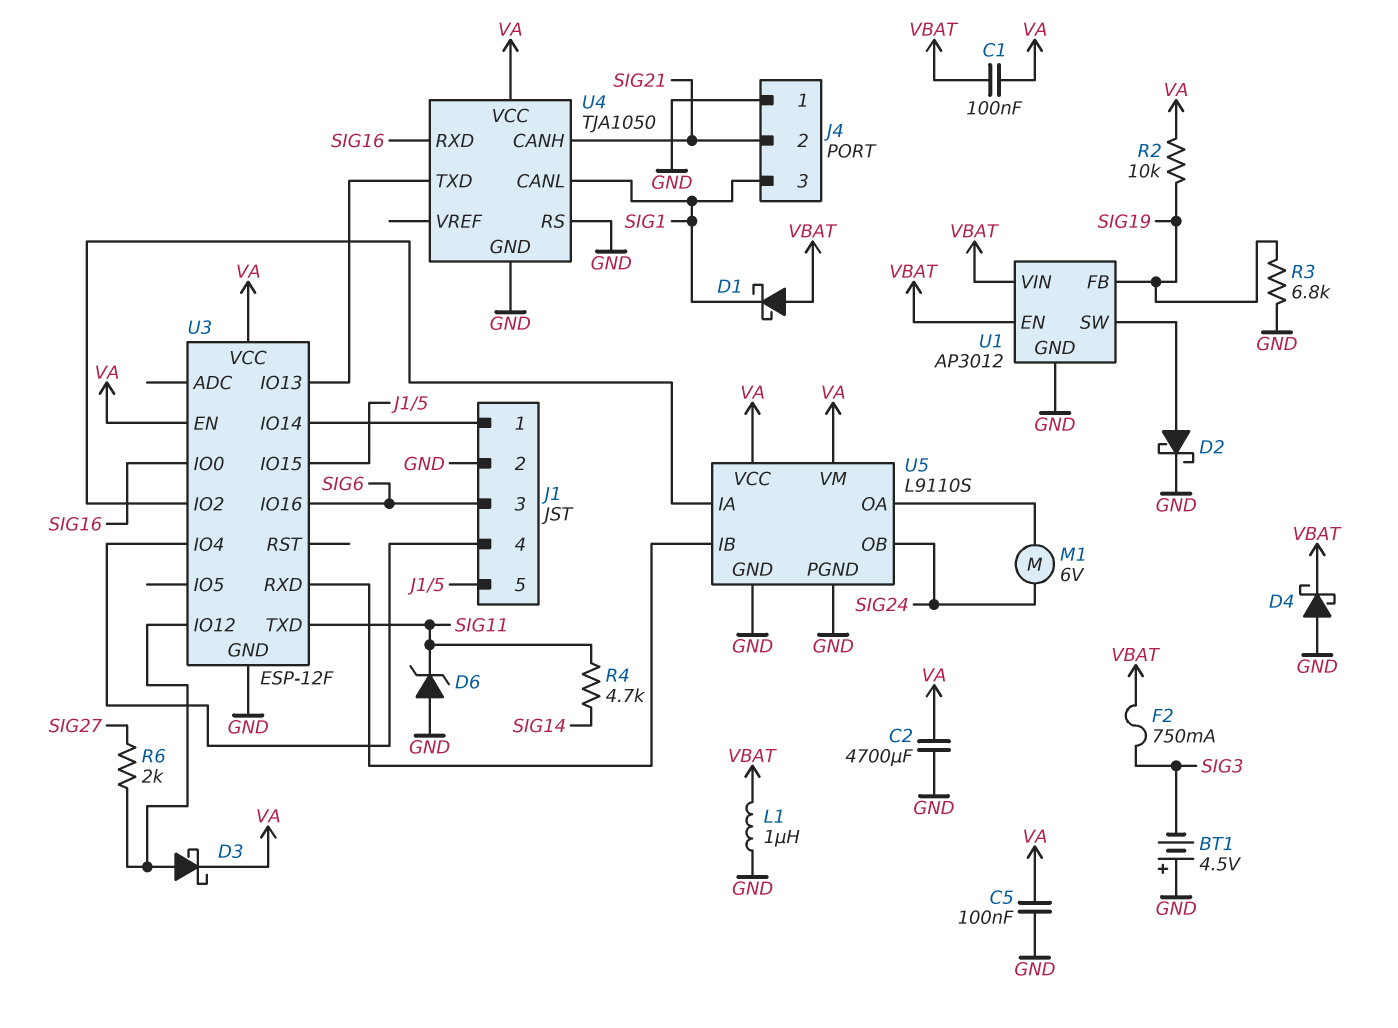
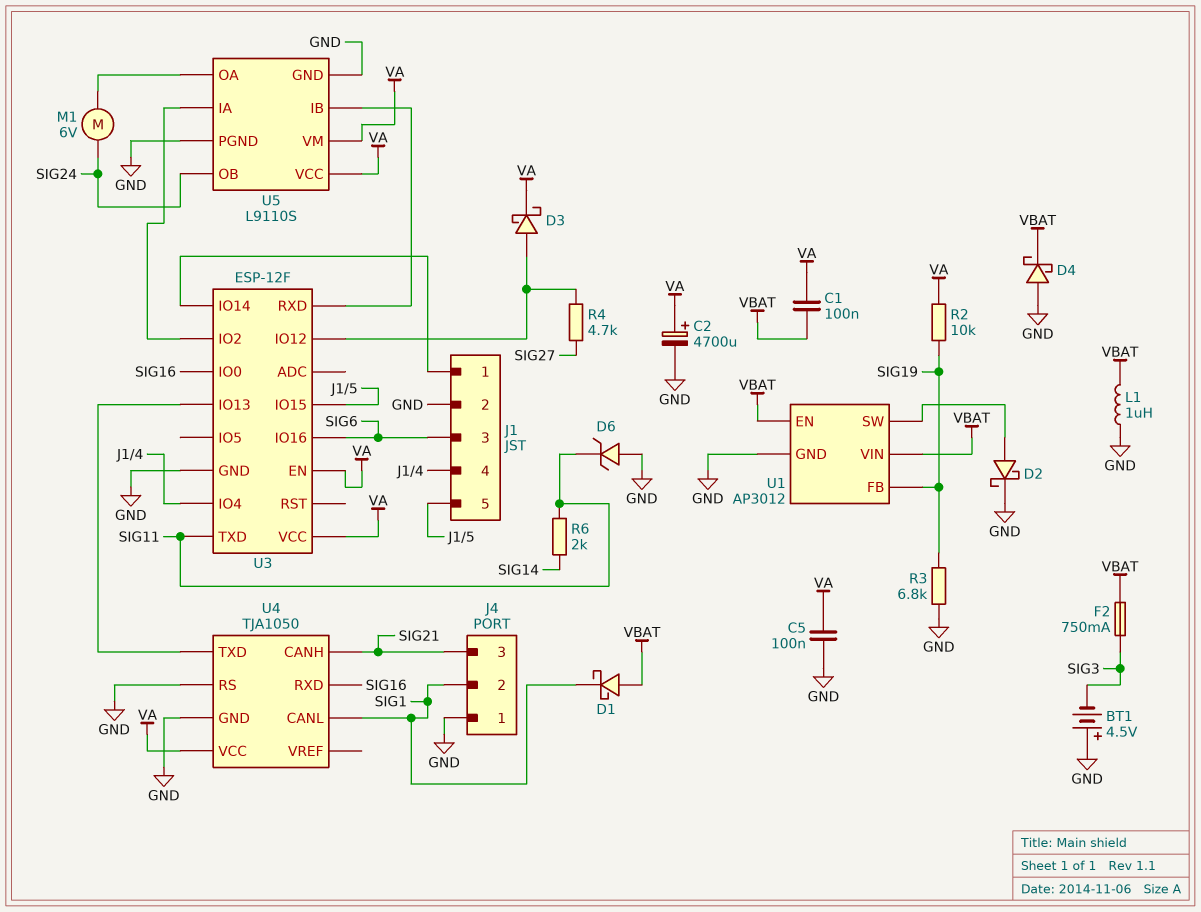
C2: 4700uF (GND, VA) -> 4700uF (plus VA, minus GND)
J4 pin 2: SIG21 -> SIG1
J4 pin 3: SIG1 -> SIG21
R4: 4.7k (SIG11, SIG14) -> 4.7k (SIG27, U3/IO12)
R6: 2k (SIG27, U3/IO12) -> 2k (SIG11, SIG14)

